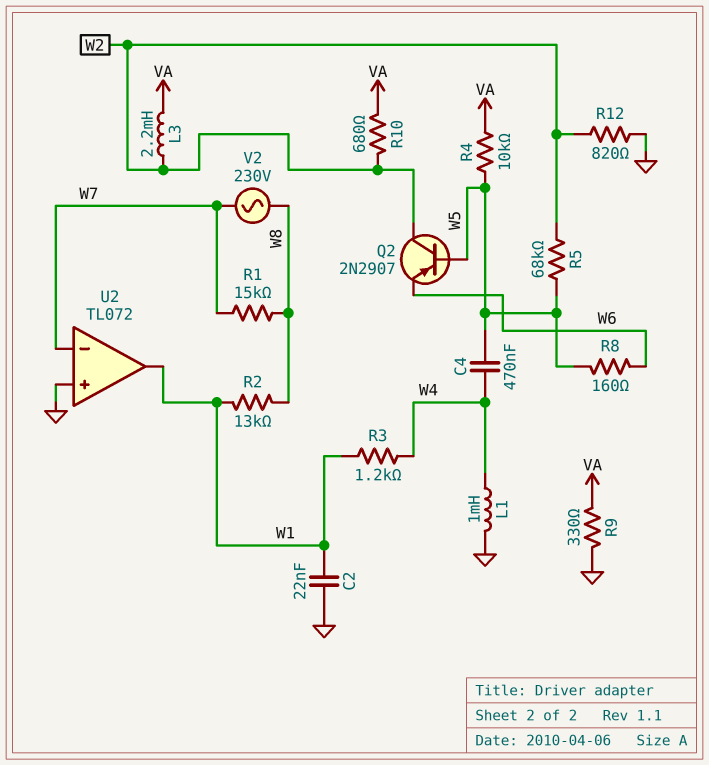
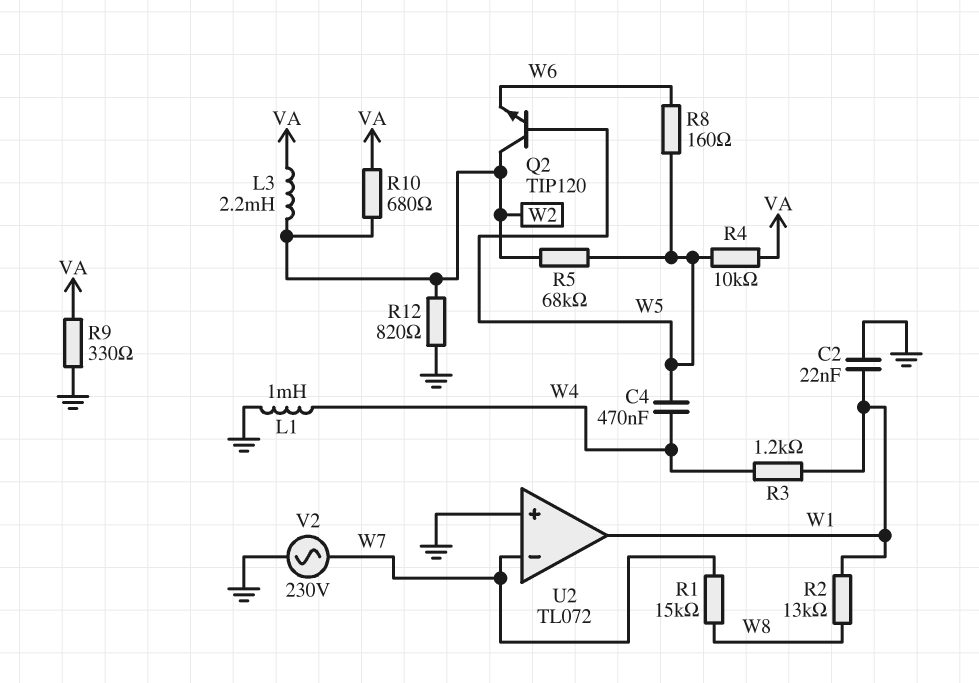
Q2: PNP 2N2907 (B W5, C W2, E W6) -> NPN TIP120 (B W5, C W2, E W6)
V2: AC 230V (W7, W8) -> AC 230V (GND, W7)

